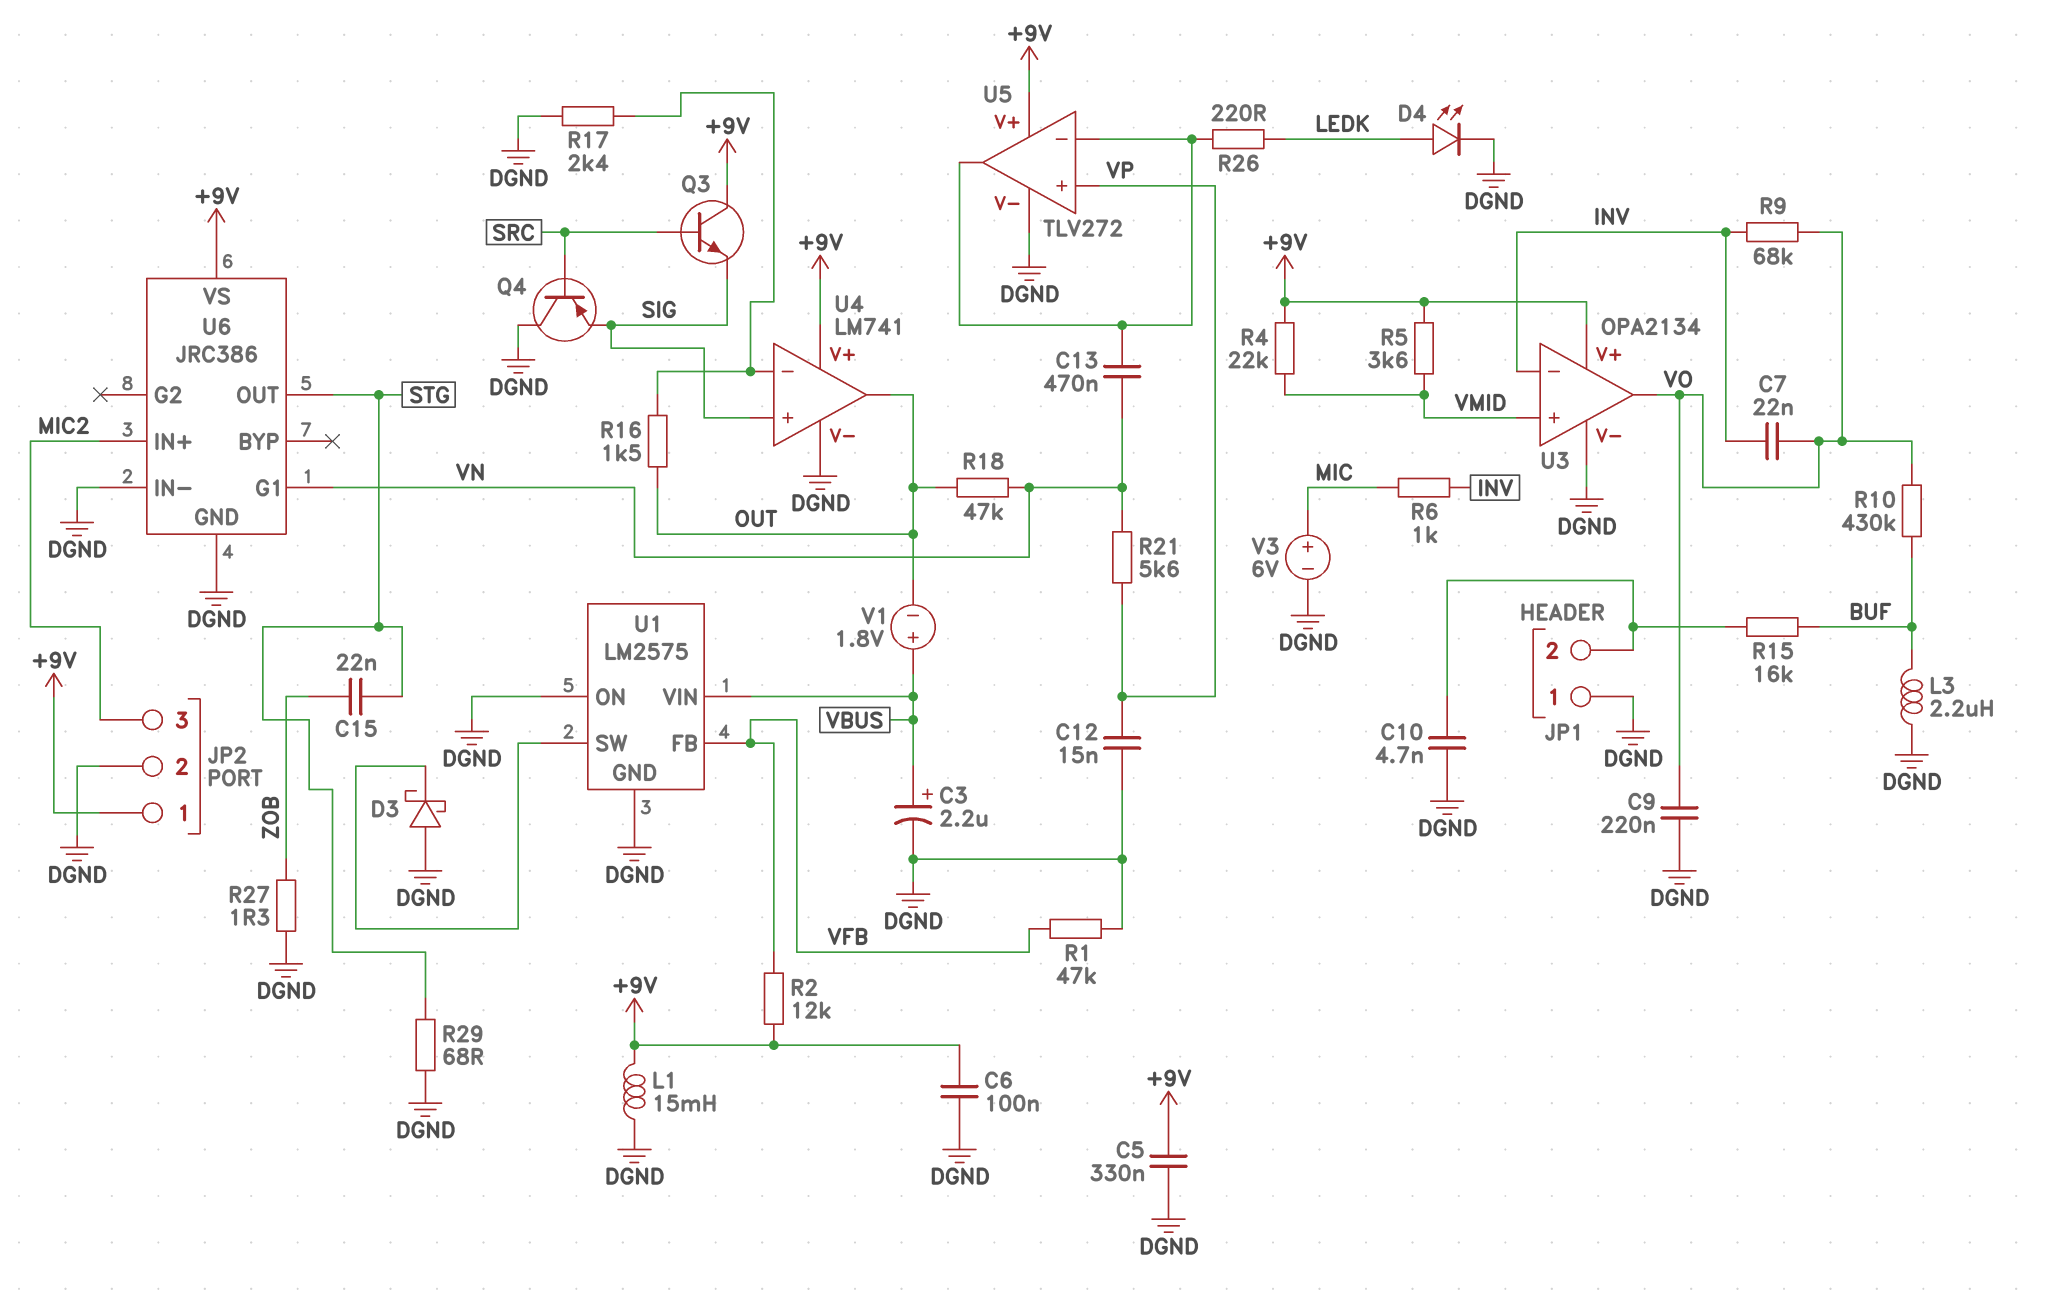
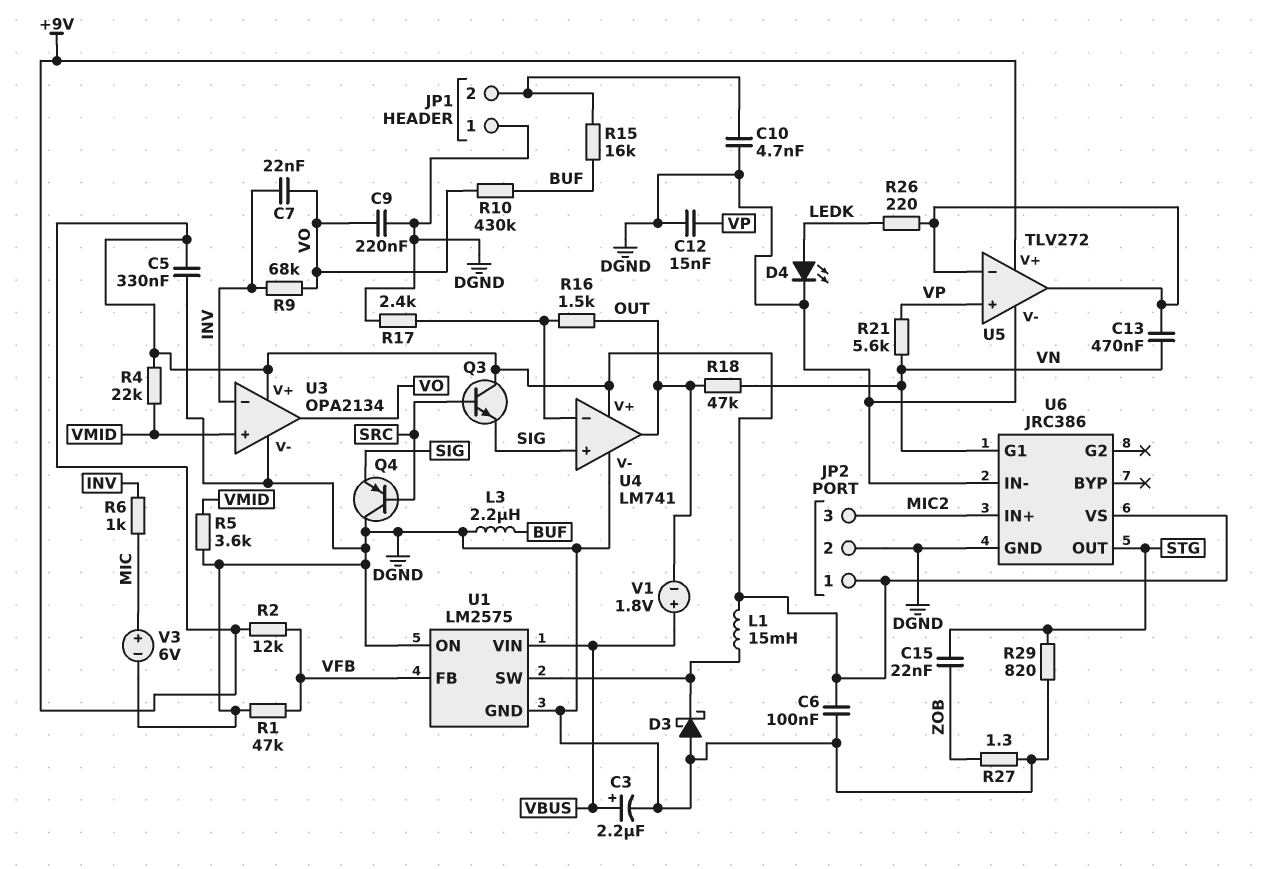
L1: 15mH (+9V, DGND) -> 15mH (+9V, U1/SW)
R5: 3.6k (+9V, VMID) -> 3.6k (DGND, VMID)
R29: 68 (DGND, STG) -> 820 (DGND, STG)

